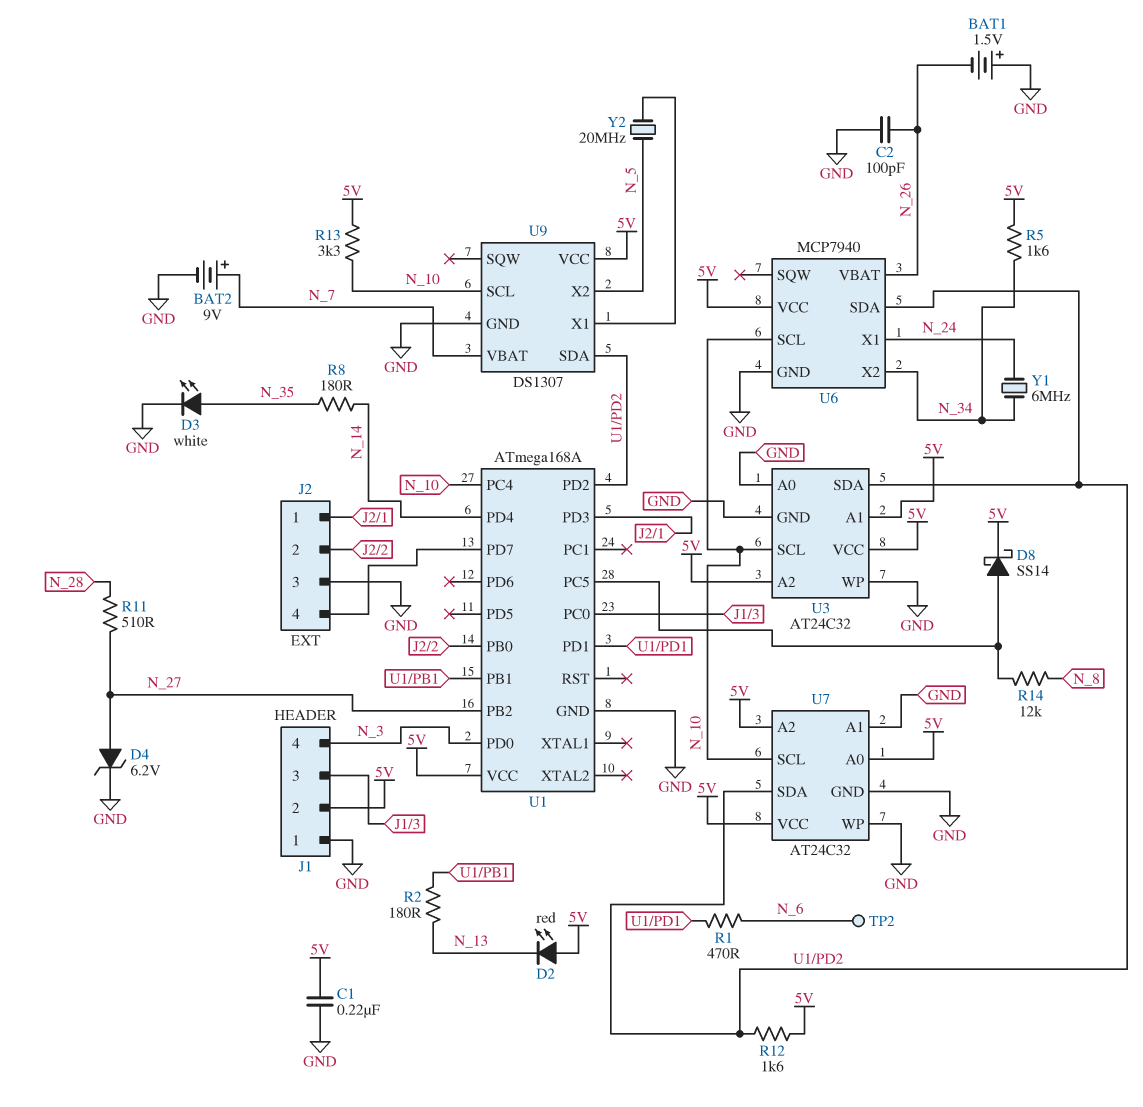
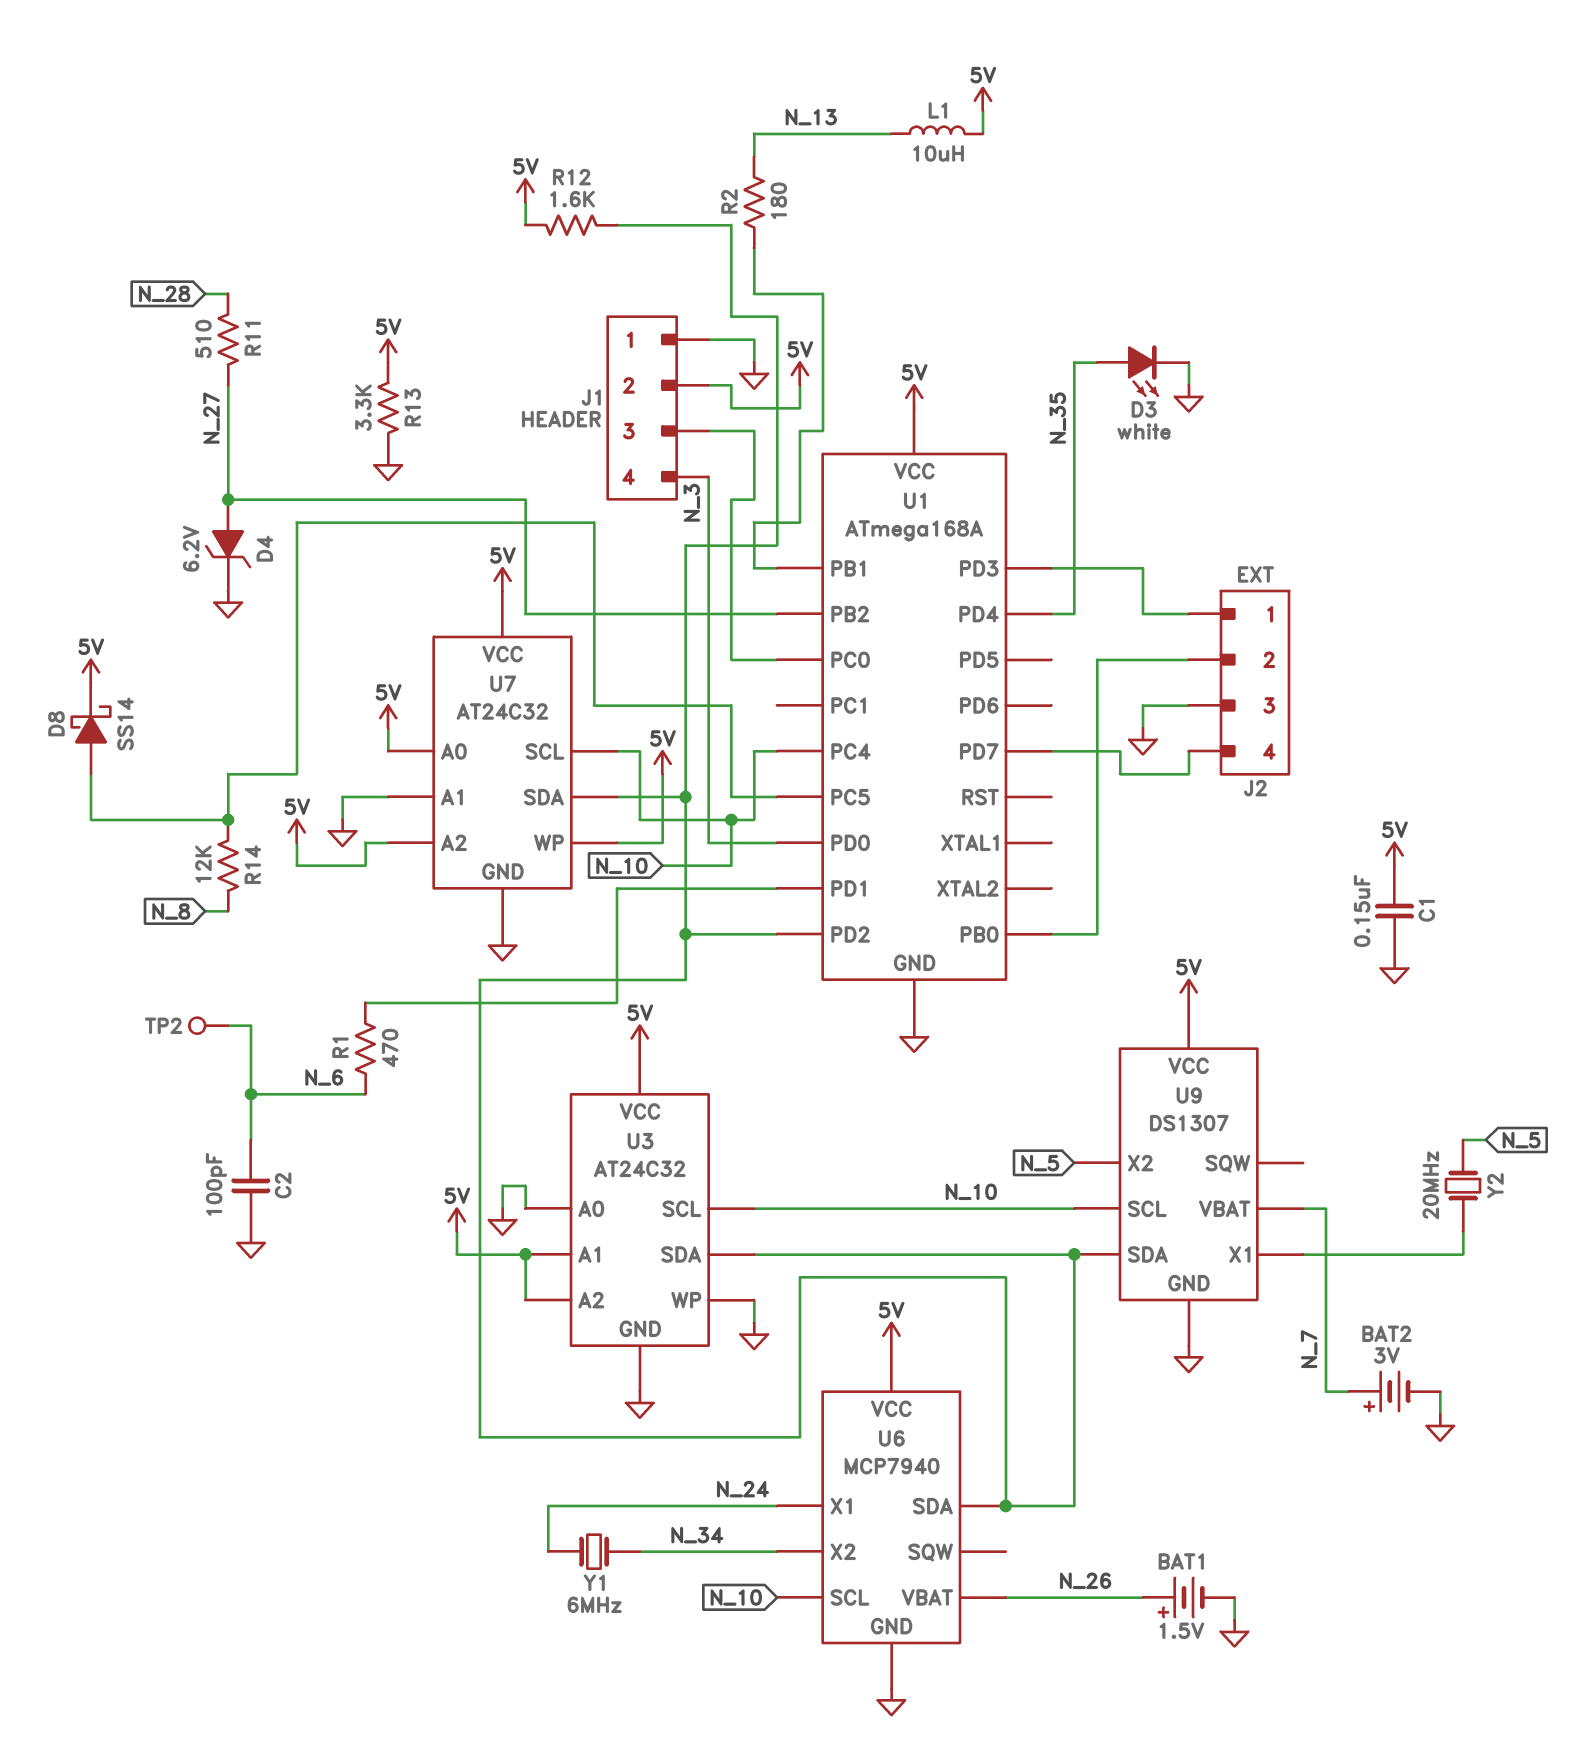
BAT1: 1.5V (plus GND, minus N_26) -> 1.5V (plus N_26, minus GND)
BAT2: 9V (plus N_7, minus GND) -> 3V (plus N_7, minus GND)
C1: 220nF (5V, GND) -> 150nF (5V, GND)
C2: 100pF (GND, N_26) -> 100pF (GND, N_6)
D2: LED red (A 5V, K N_13) -> none
L1: none -> 10uH (5V, N_13)
R5: 1.6k (5V, N_34) -> none
R8: 180 (N_14, N_35) -> none
R13: 3.3k (5V, N_10) -> 3.3k (5V, GND)
U1 pin PD4: N_14 -> N_35
U7 pin WP: GND -> 5V

